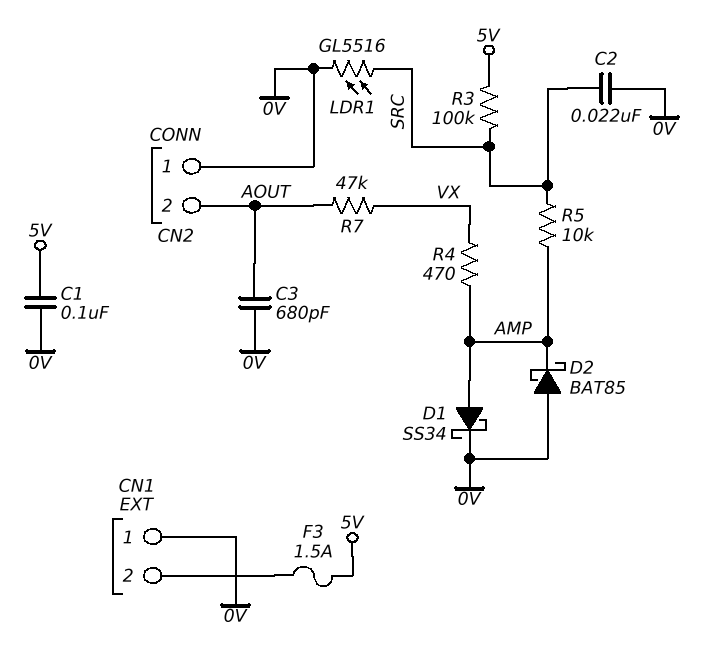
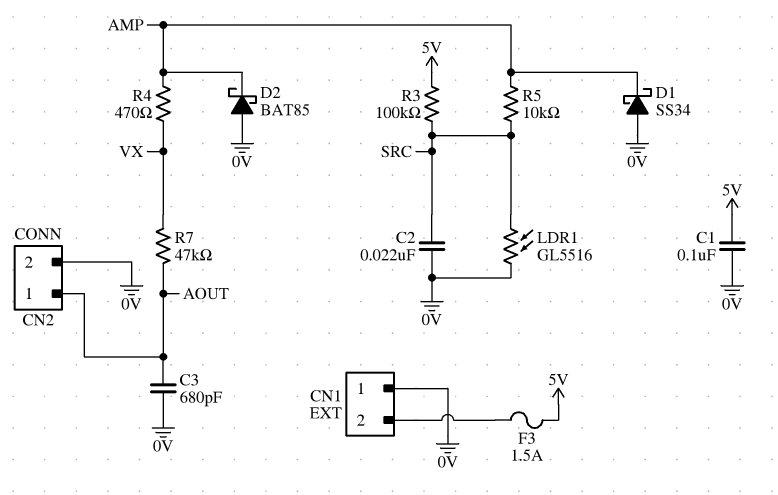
CN2 pin 1: 0V -> AOUT
CN2 pin 2: AOUT -> 0V
D1: schottky SS34 (A AMP, K 0V) -> schottky SS34 (A 0V, K AMP)

